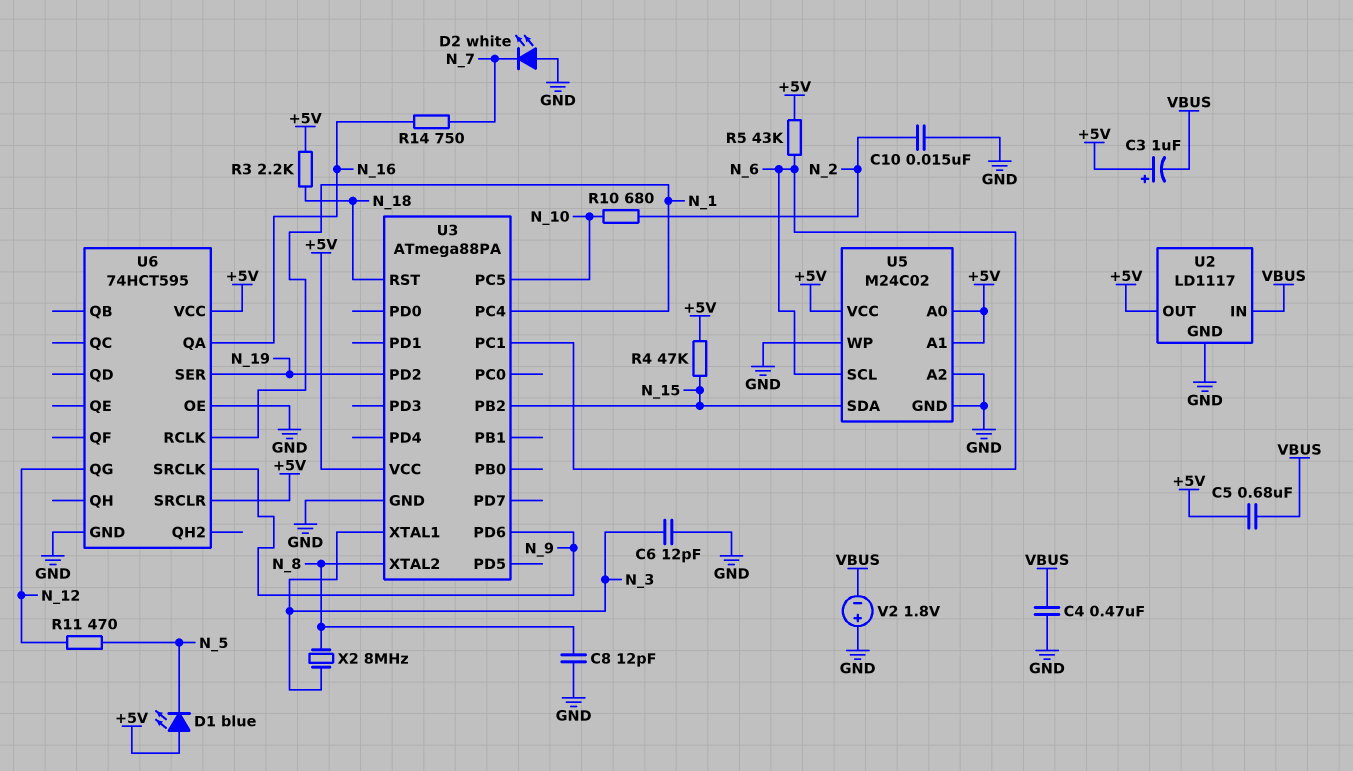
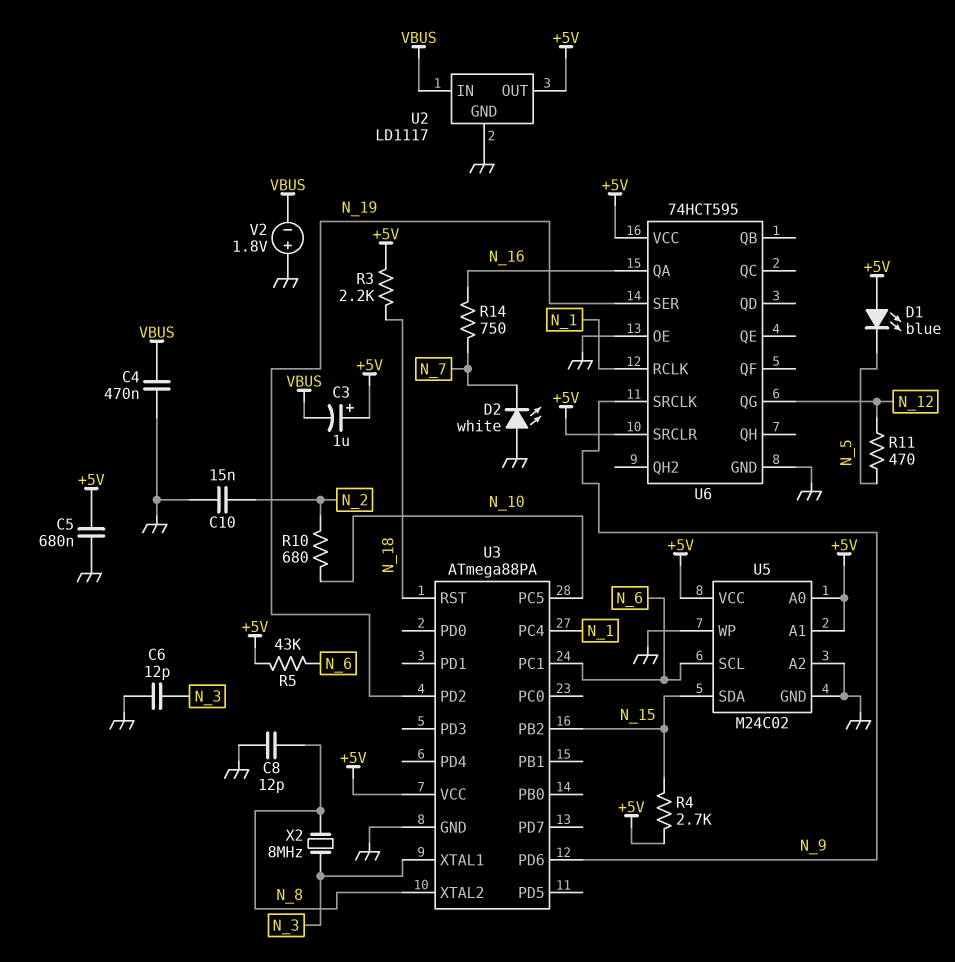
C5: 680nF (+5V, VBUS) -> 680nF (+5V, GND)
R4: 47k (+5V, N_15) -> 2.7k (+5V, N_15)

